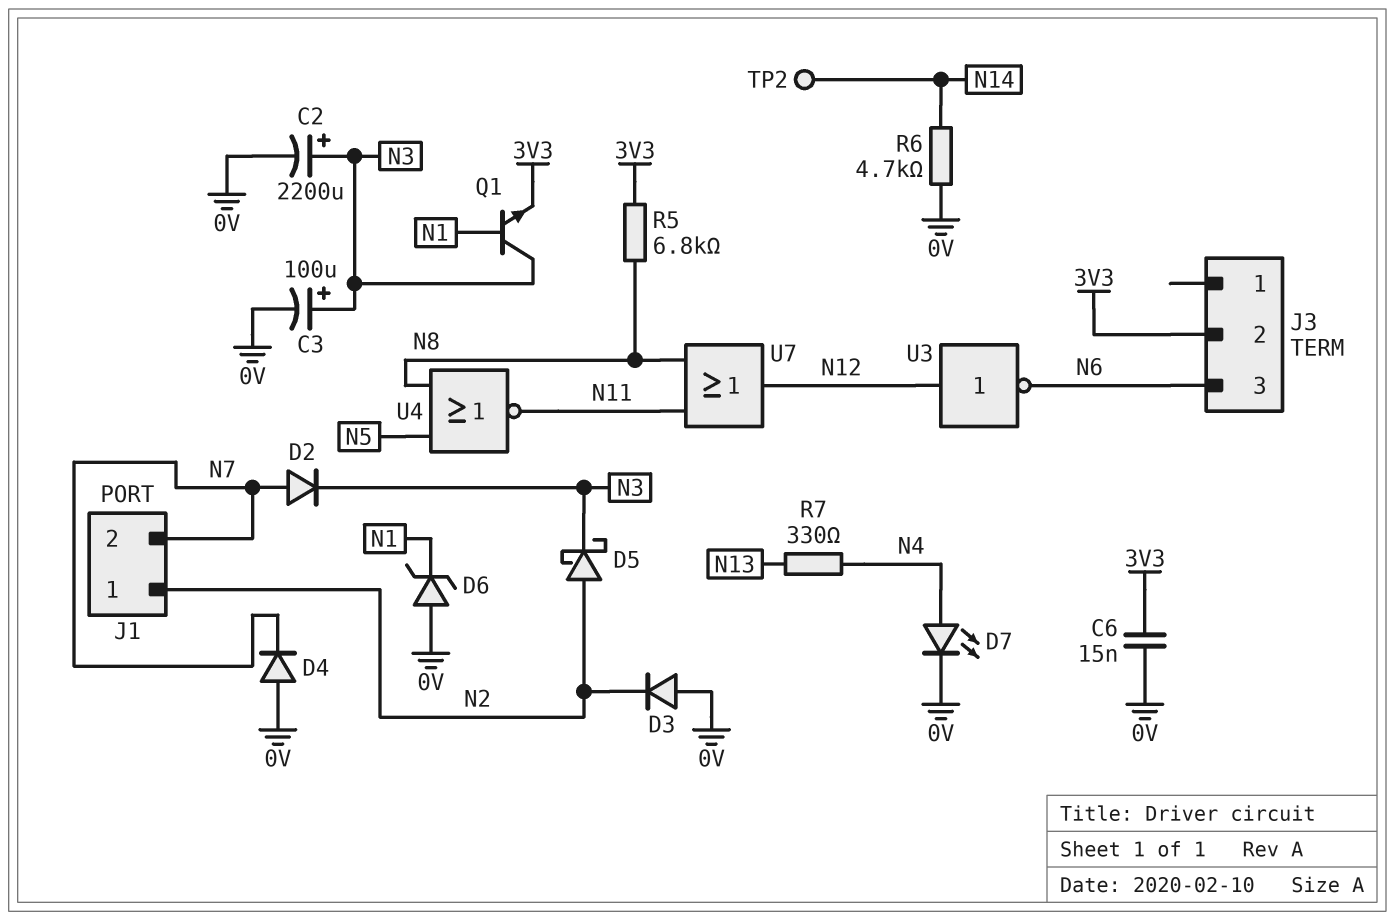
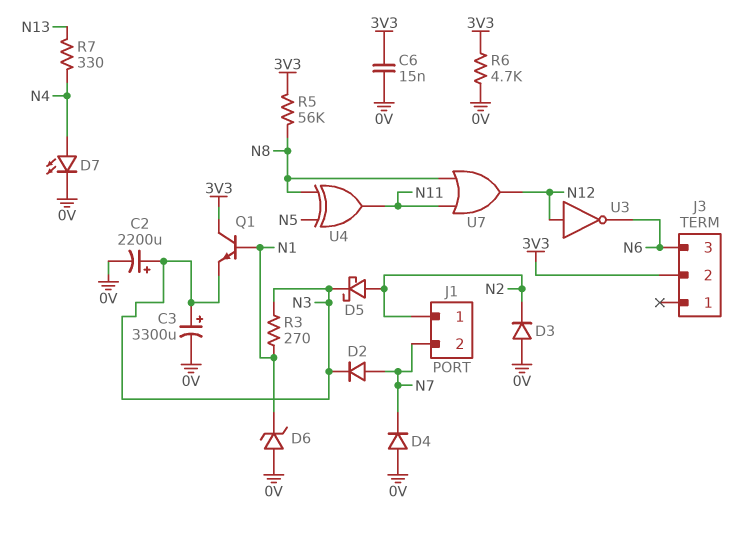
C3: 100uF (plus N3, minus 0V) -> 3300uF (plus N3, minus 0V)
Q1: NPN (B N1, C N3, E 3V3) -> NPN (B N1, C 3V3, E N3)
R3: none -> 270 (N1, N3)
R5: 6.8k (3V3, N8) -> 56k (3V3, N8)
R6: 4.7k (0V, N14) -> 4.7k (0V, 3V3)
TP2: test point (N14) -> none
U4: NOR (in N5, in N8, out N11) -> XOR (in N5, in N8, out N11)

